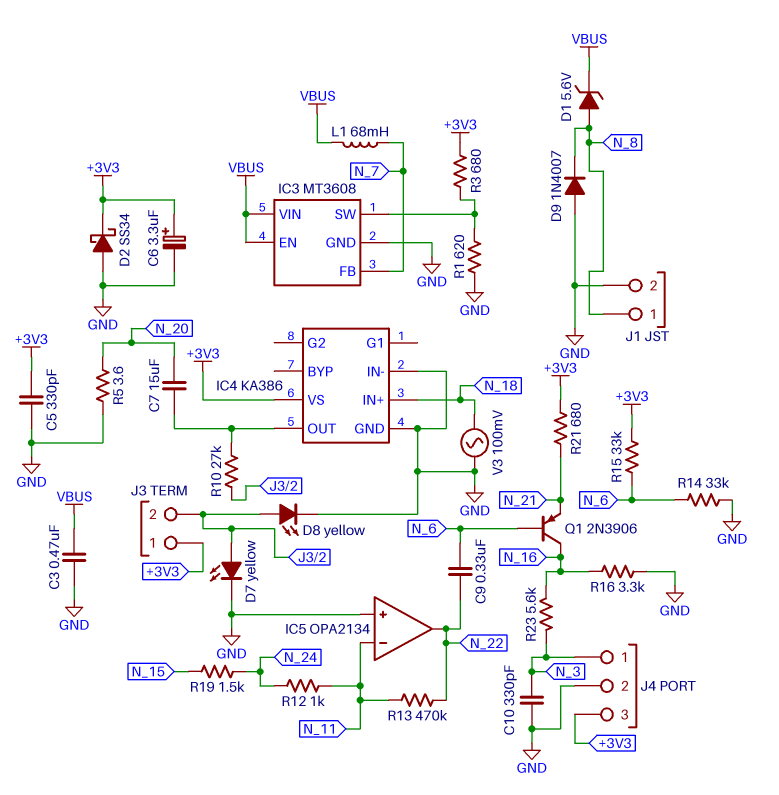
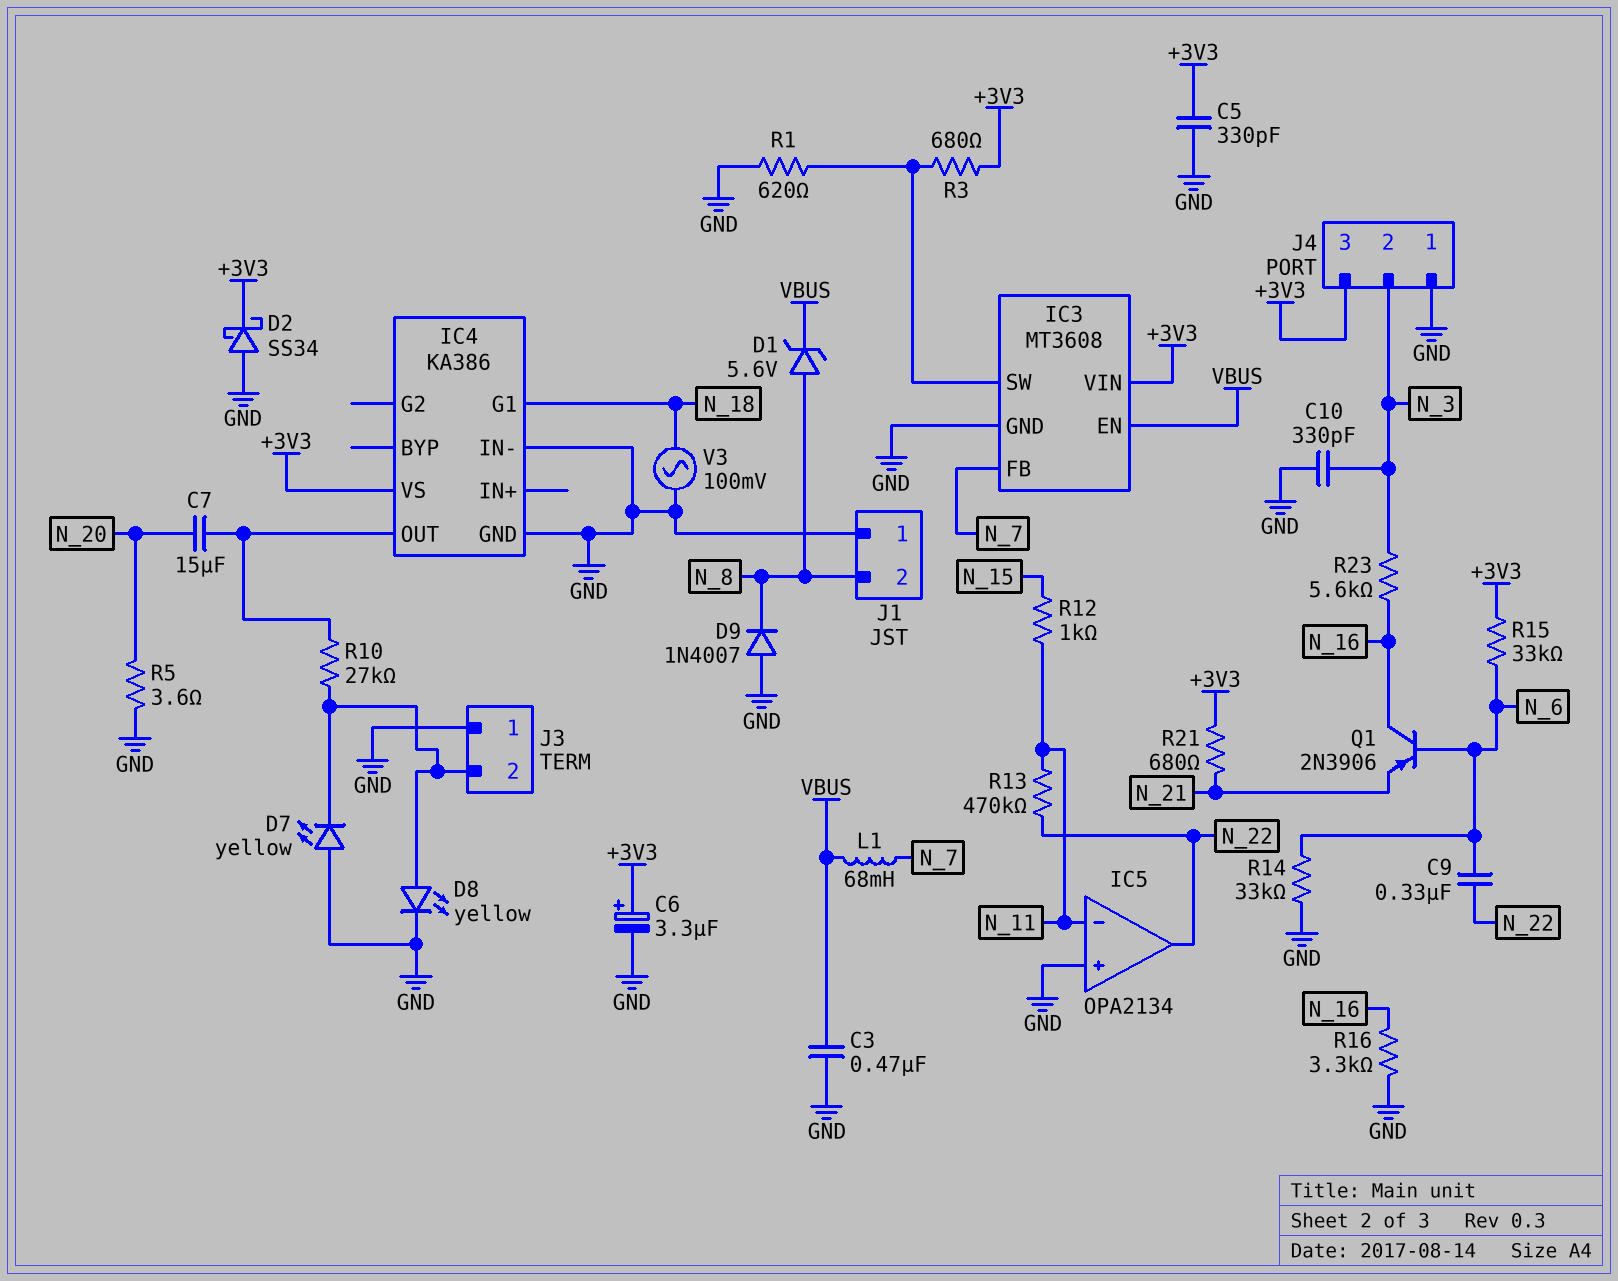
D7: LED yellow (A J3/2, K GND) -> LED yellow (A GND, K J3/2)
IC3 pin VIN: VBUS -> +3V3
IC4 pin G1: none -> N_18
IC4 pin IN+: N_18 -> none
J1 pin 1: N_8 -> GND
J1 pin 2: GND -> N_8
J3 pin 1: +3V3 -> GND
J4 pin 1: N_3 -> GND
J4 pin 2: GND -> N_3
R12: 1k (N_11, N_24) -> 1k (N_11, N_15)
R19: 1.5k (N_15, N_24) -> none

